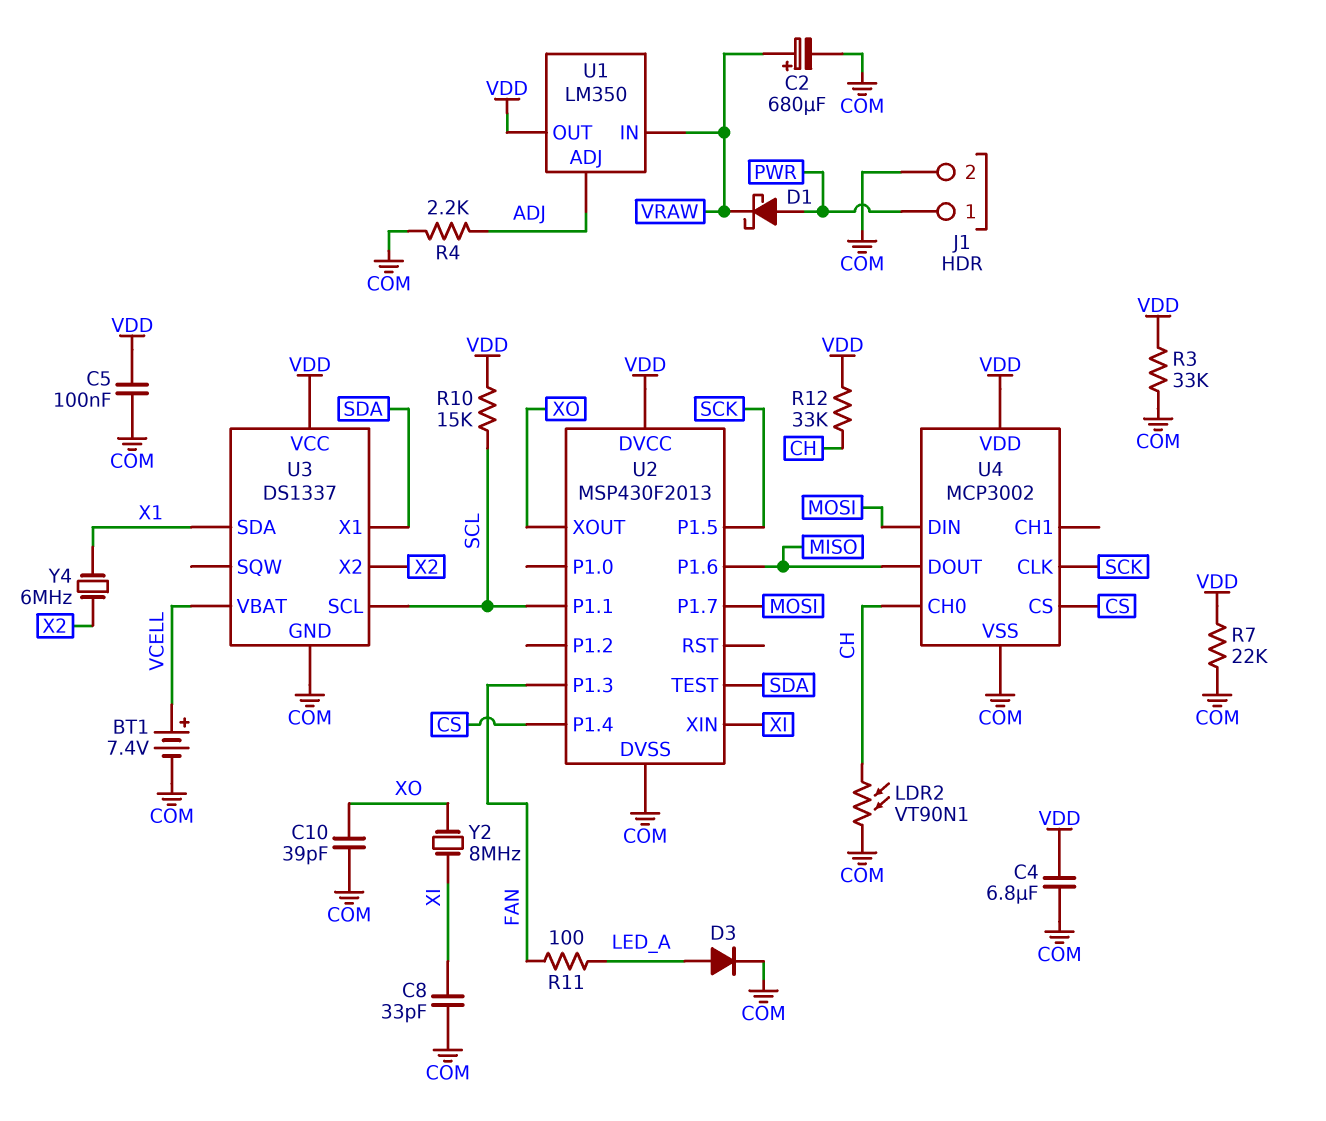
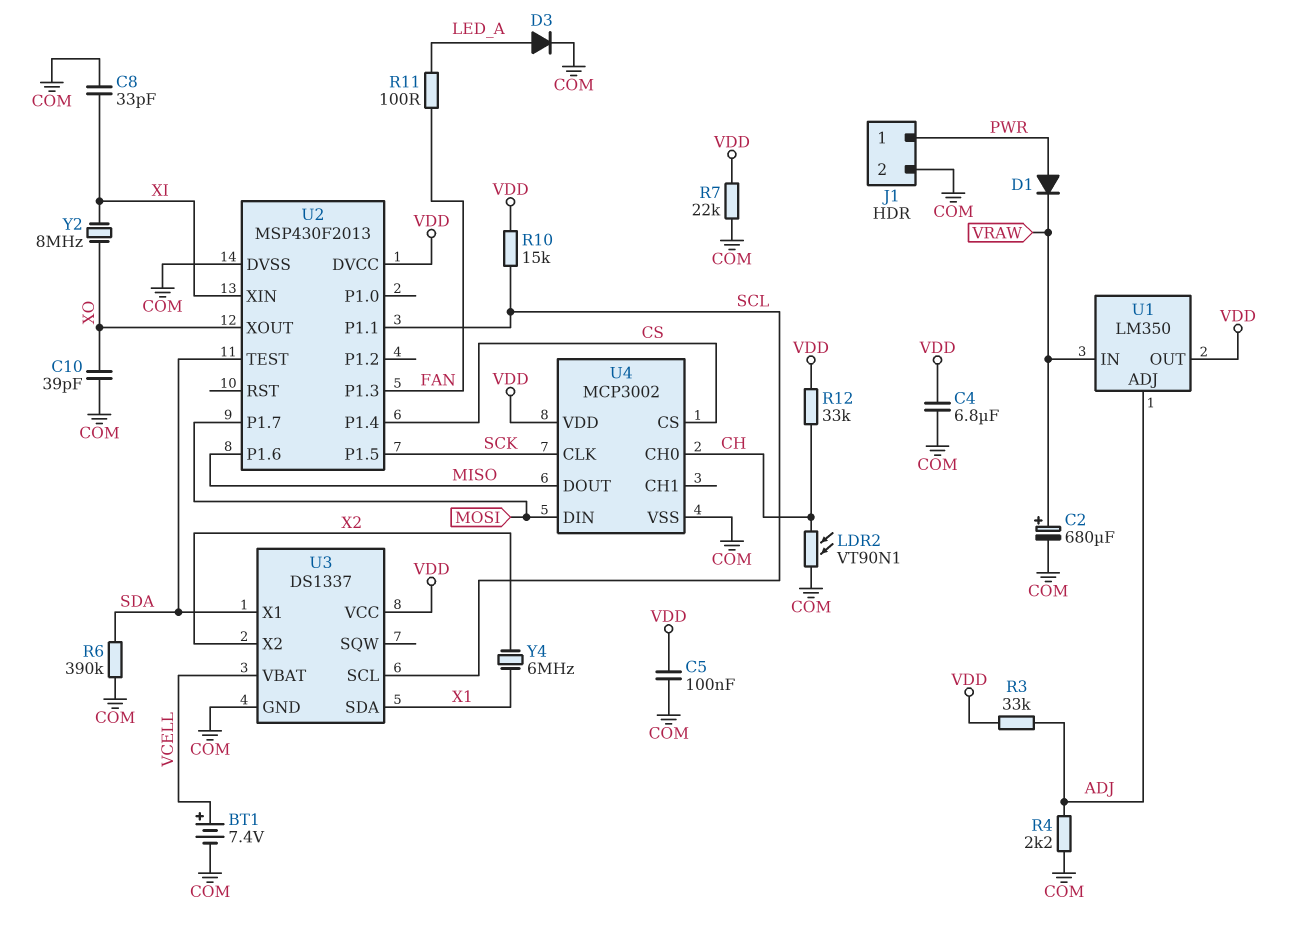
D1: schottky (A PWR, K VRAW) -> diode (A PWR, K VRAW)
R3: 33k (COM, VDD) -> 33k (ADJ, VDD)
R6: none -> 390k (COM, SDA)

